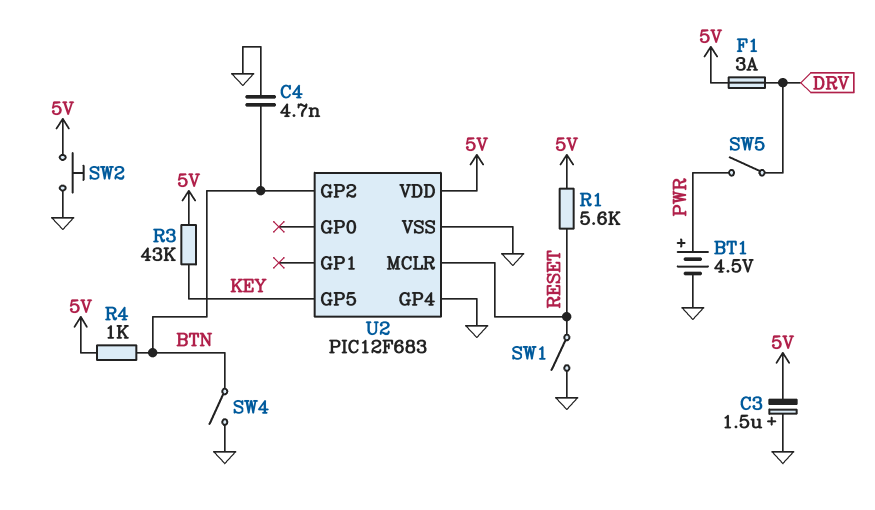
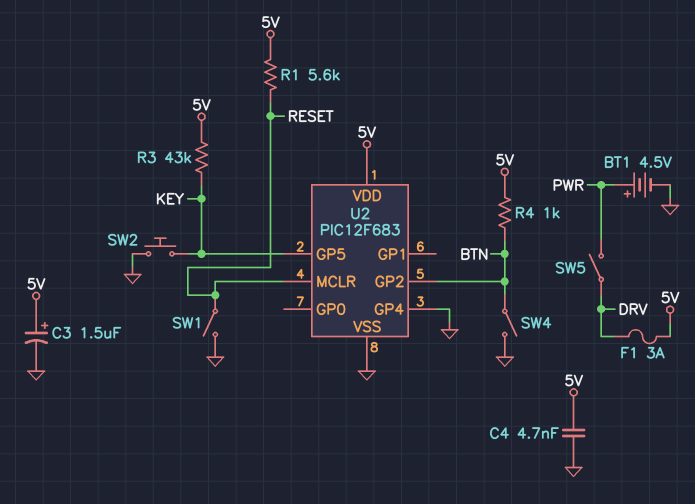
C3: 1.5uF (plus GND, minus 5V) -> 1.5uF (plus 5V, minus GND)
C4: 4.7nF (BTN, GND) -> 4.7nF (5V, GND)
SW2: button (5V, GND) -> button (GND, KEY)

